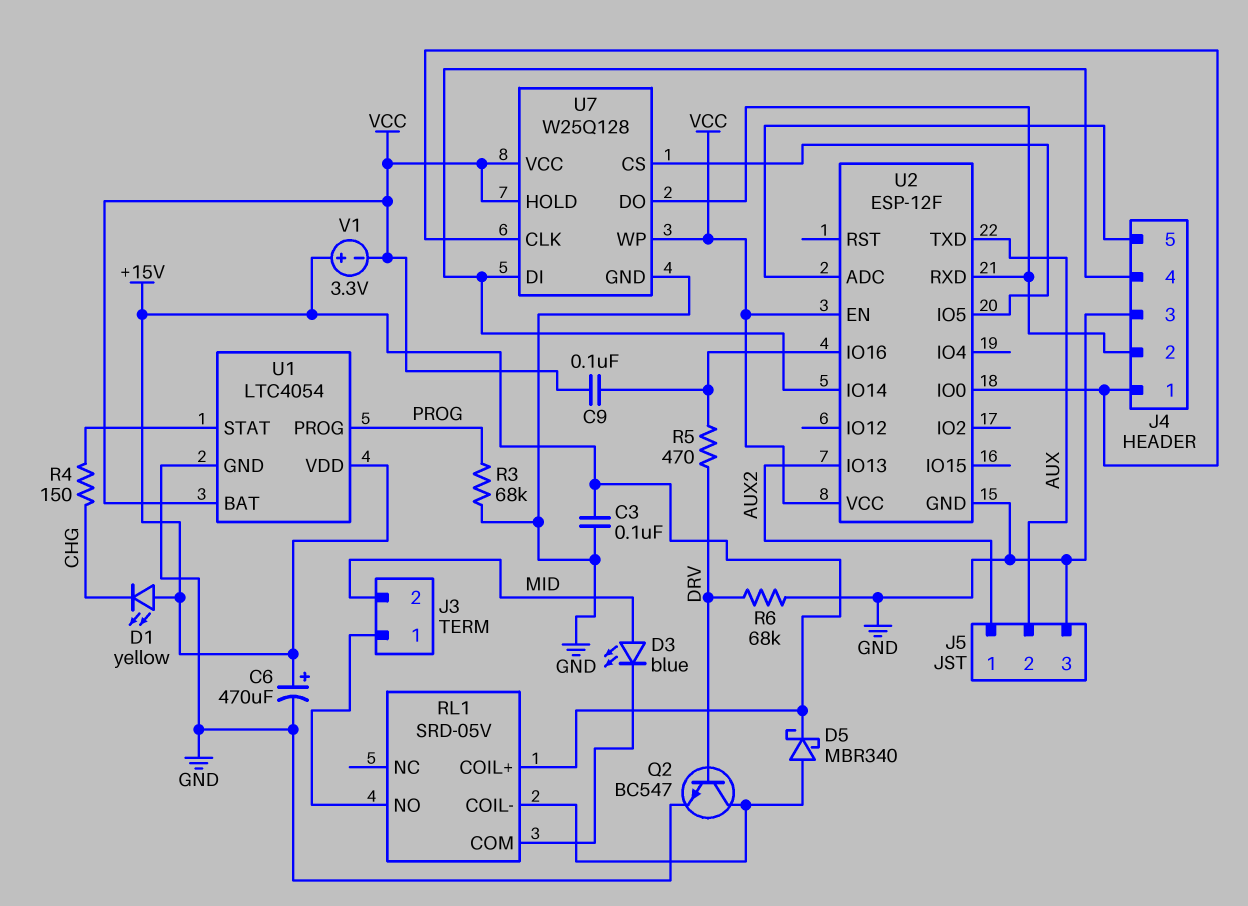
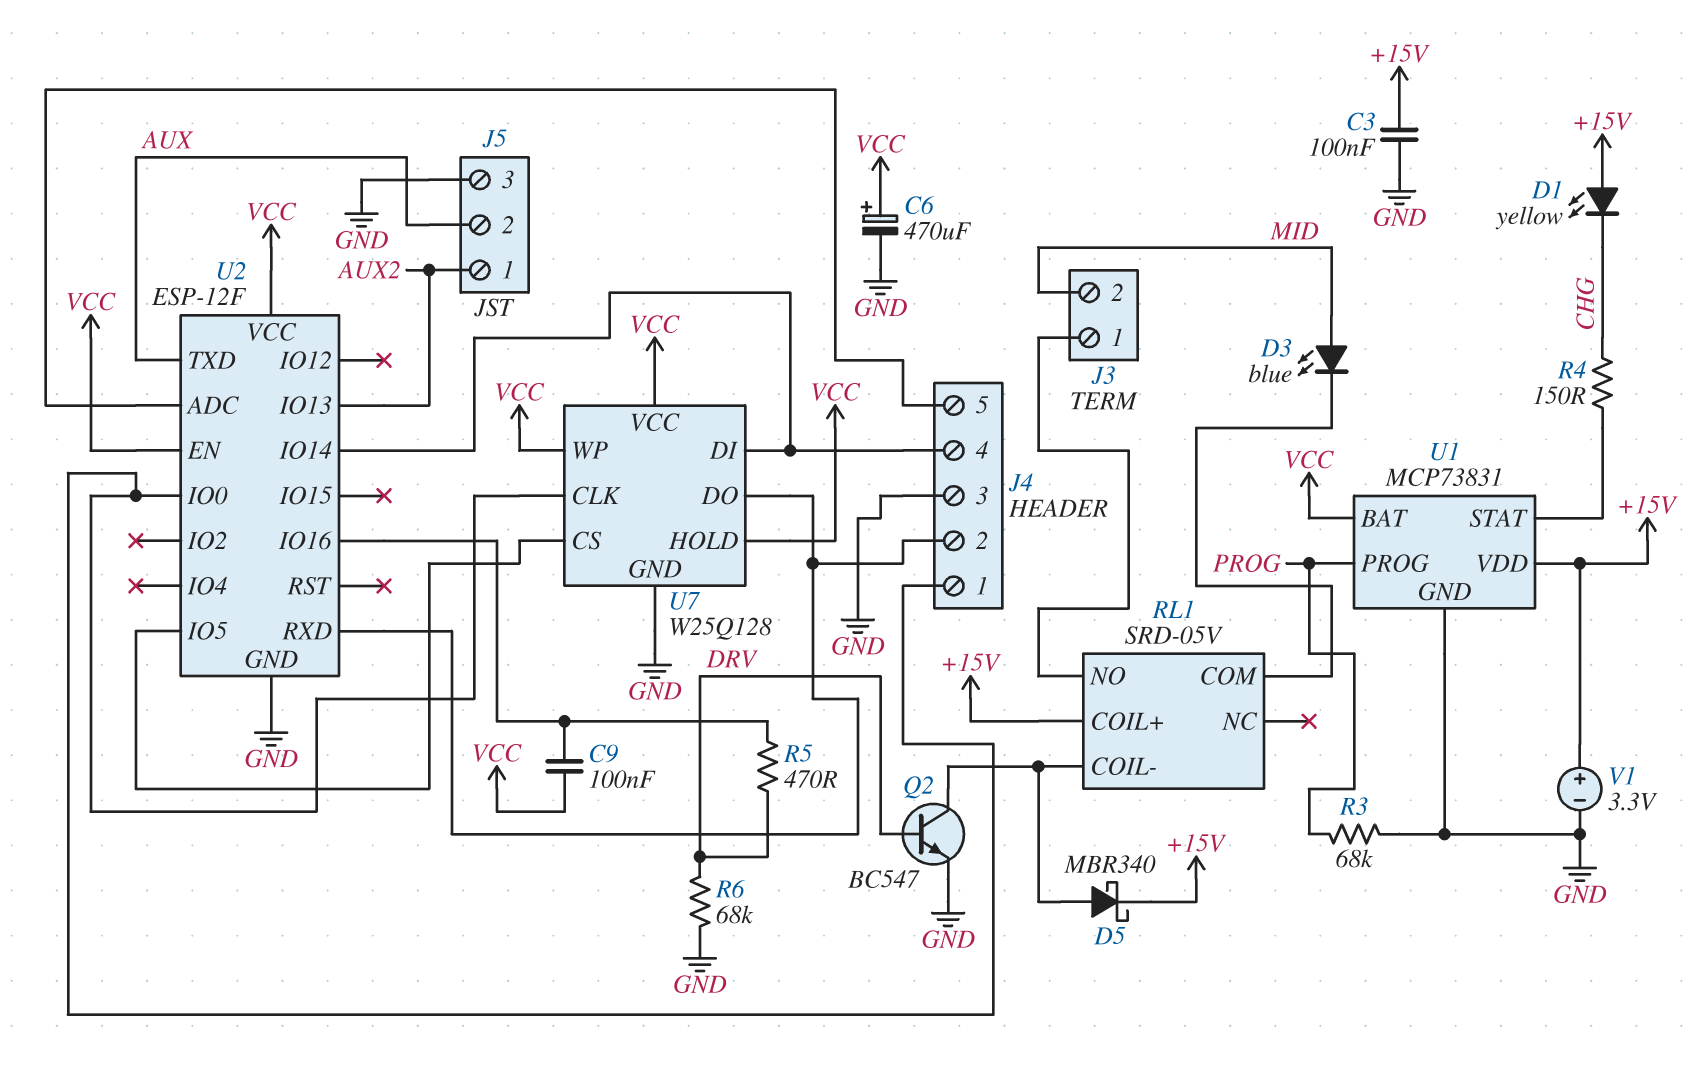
C6: 470uF (plus +15V, minus GND) -> 470uF (plus VCC, minus GND)
U1: LTC4054 -> MCP73831
V1: 3.3V (plus +15V, minus VCC) -> 3.3V (plus +15V, minus GND)

